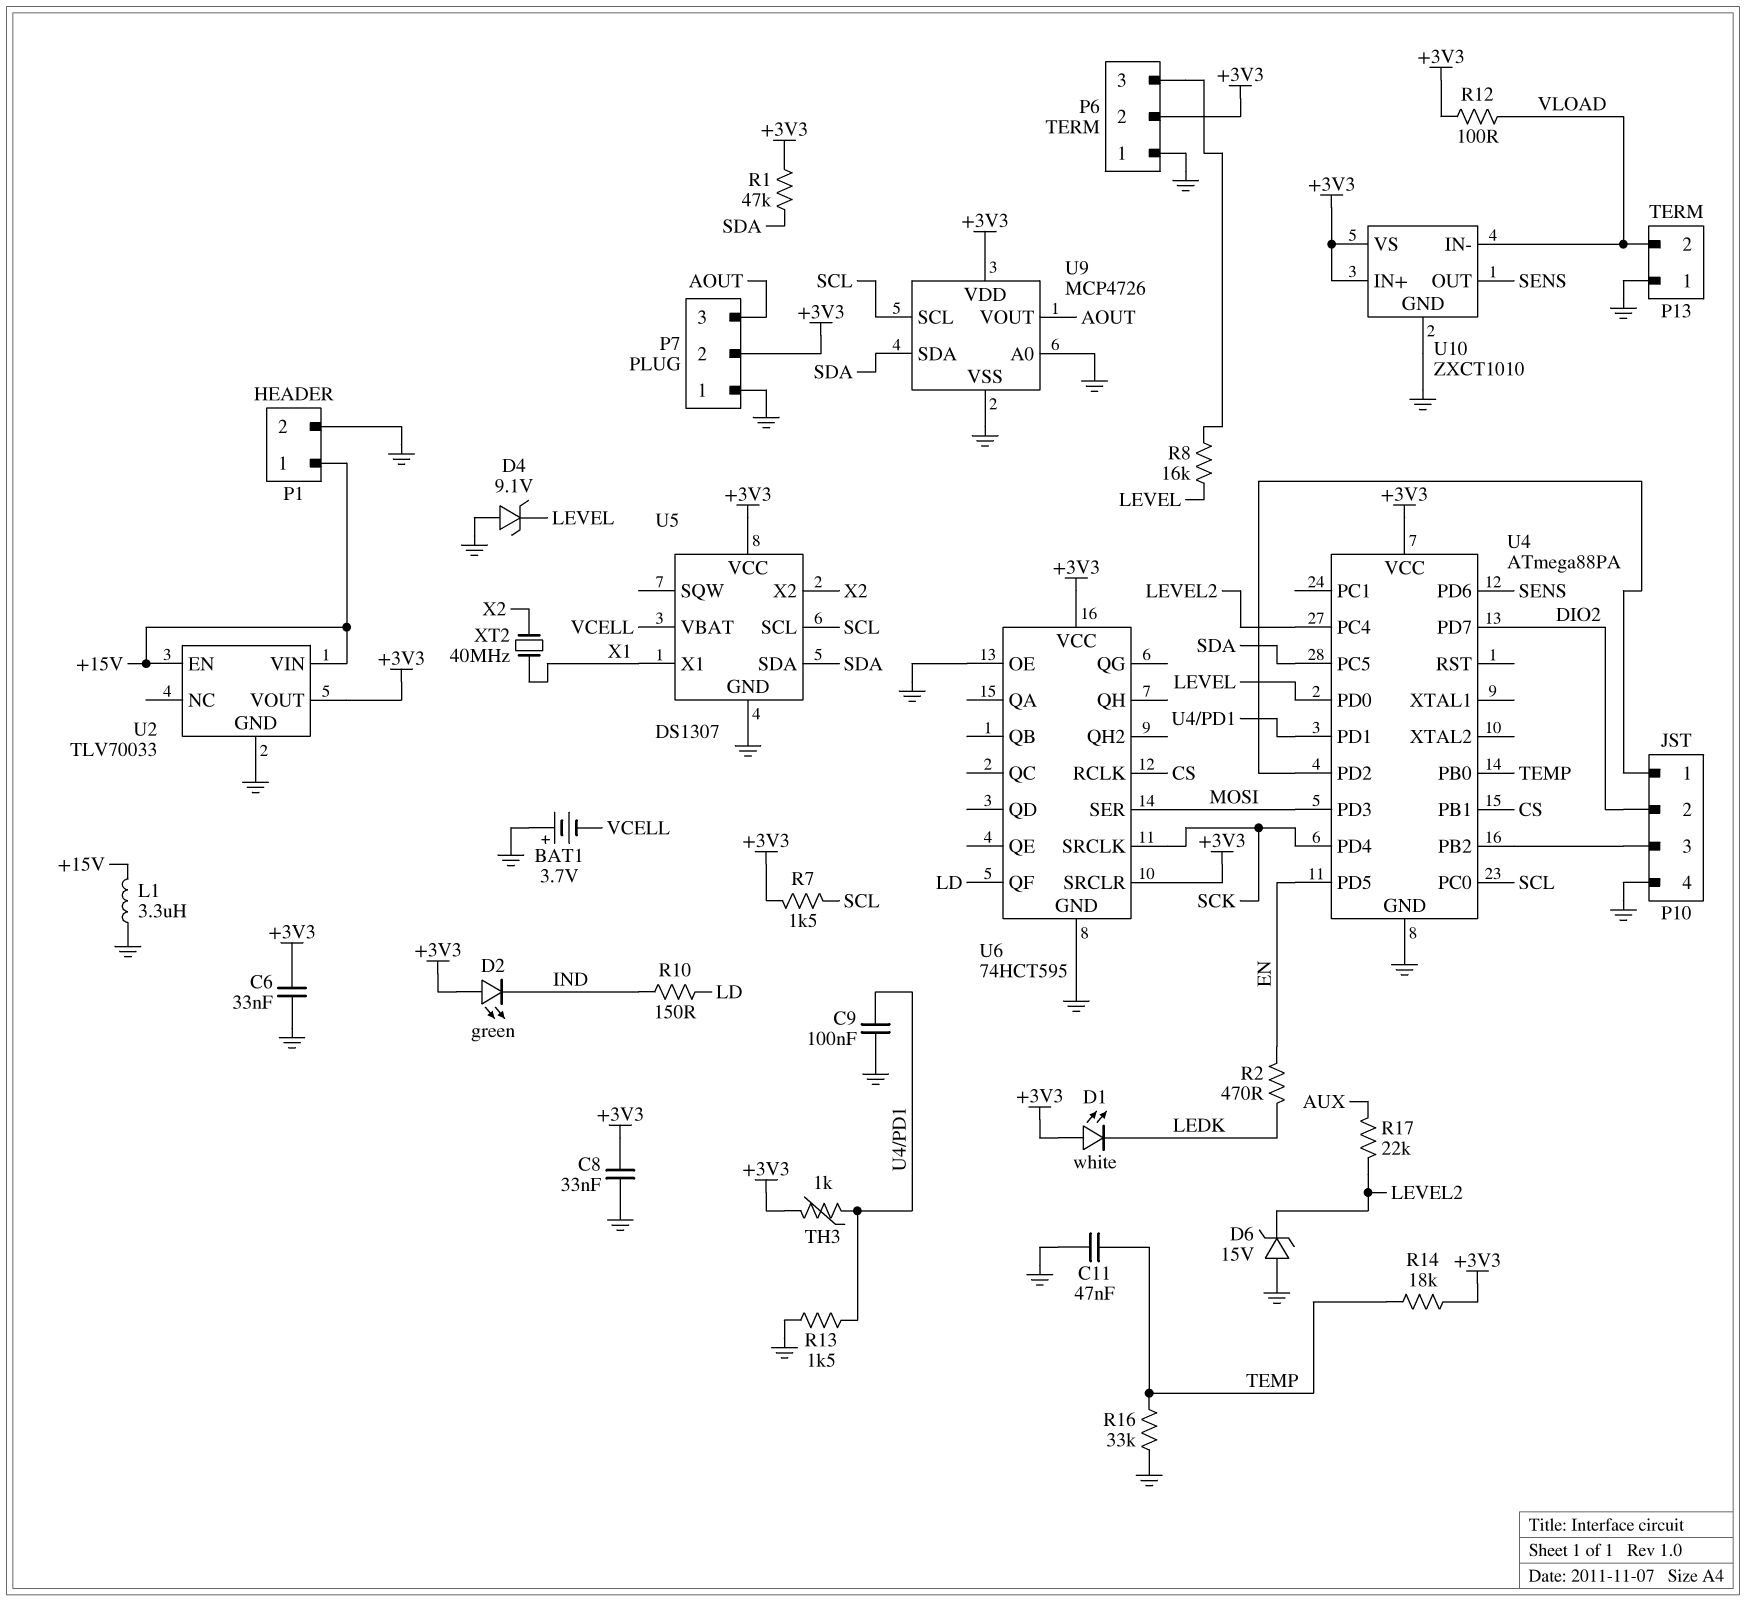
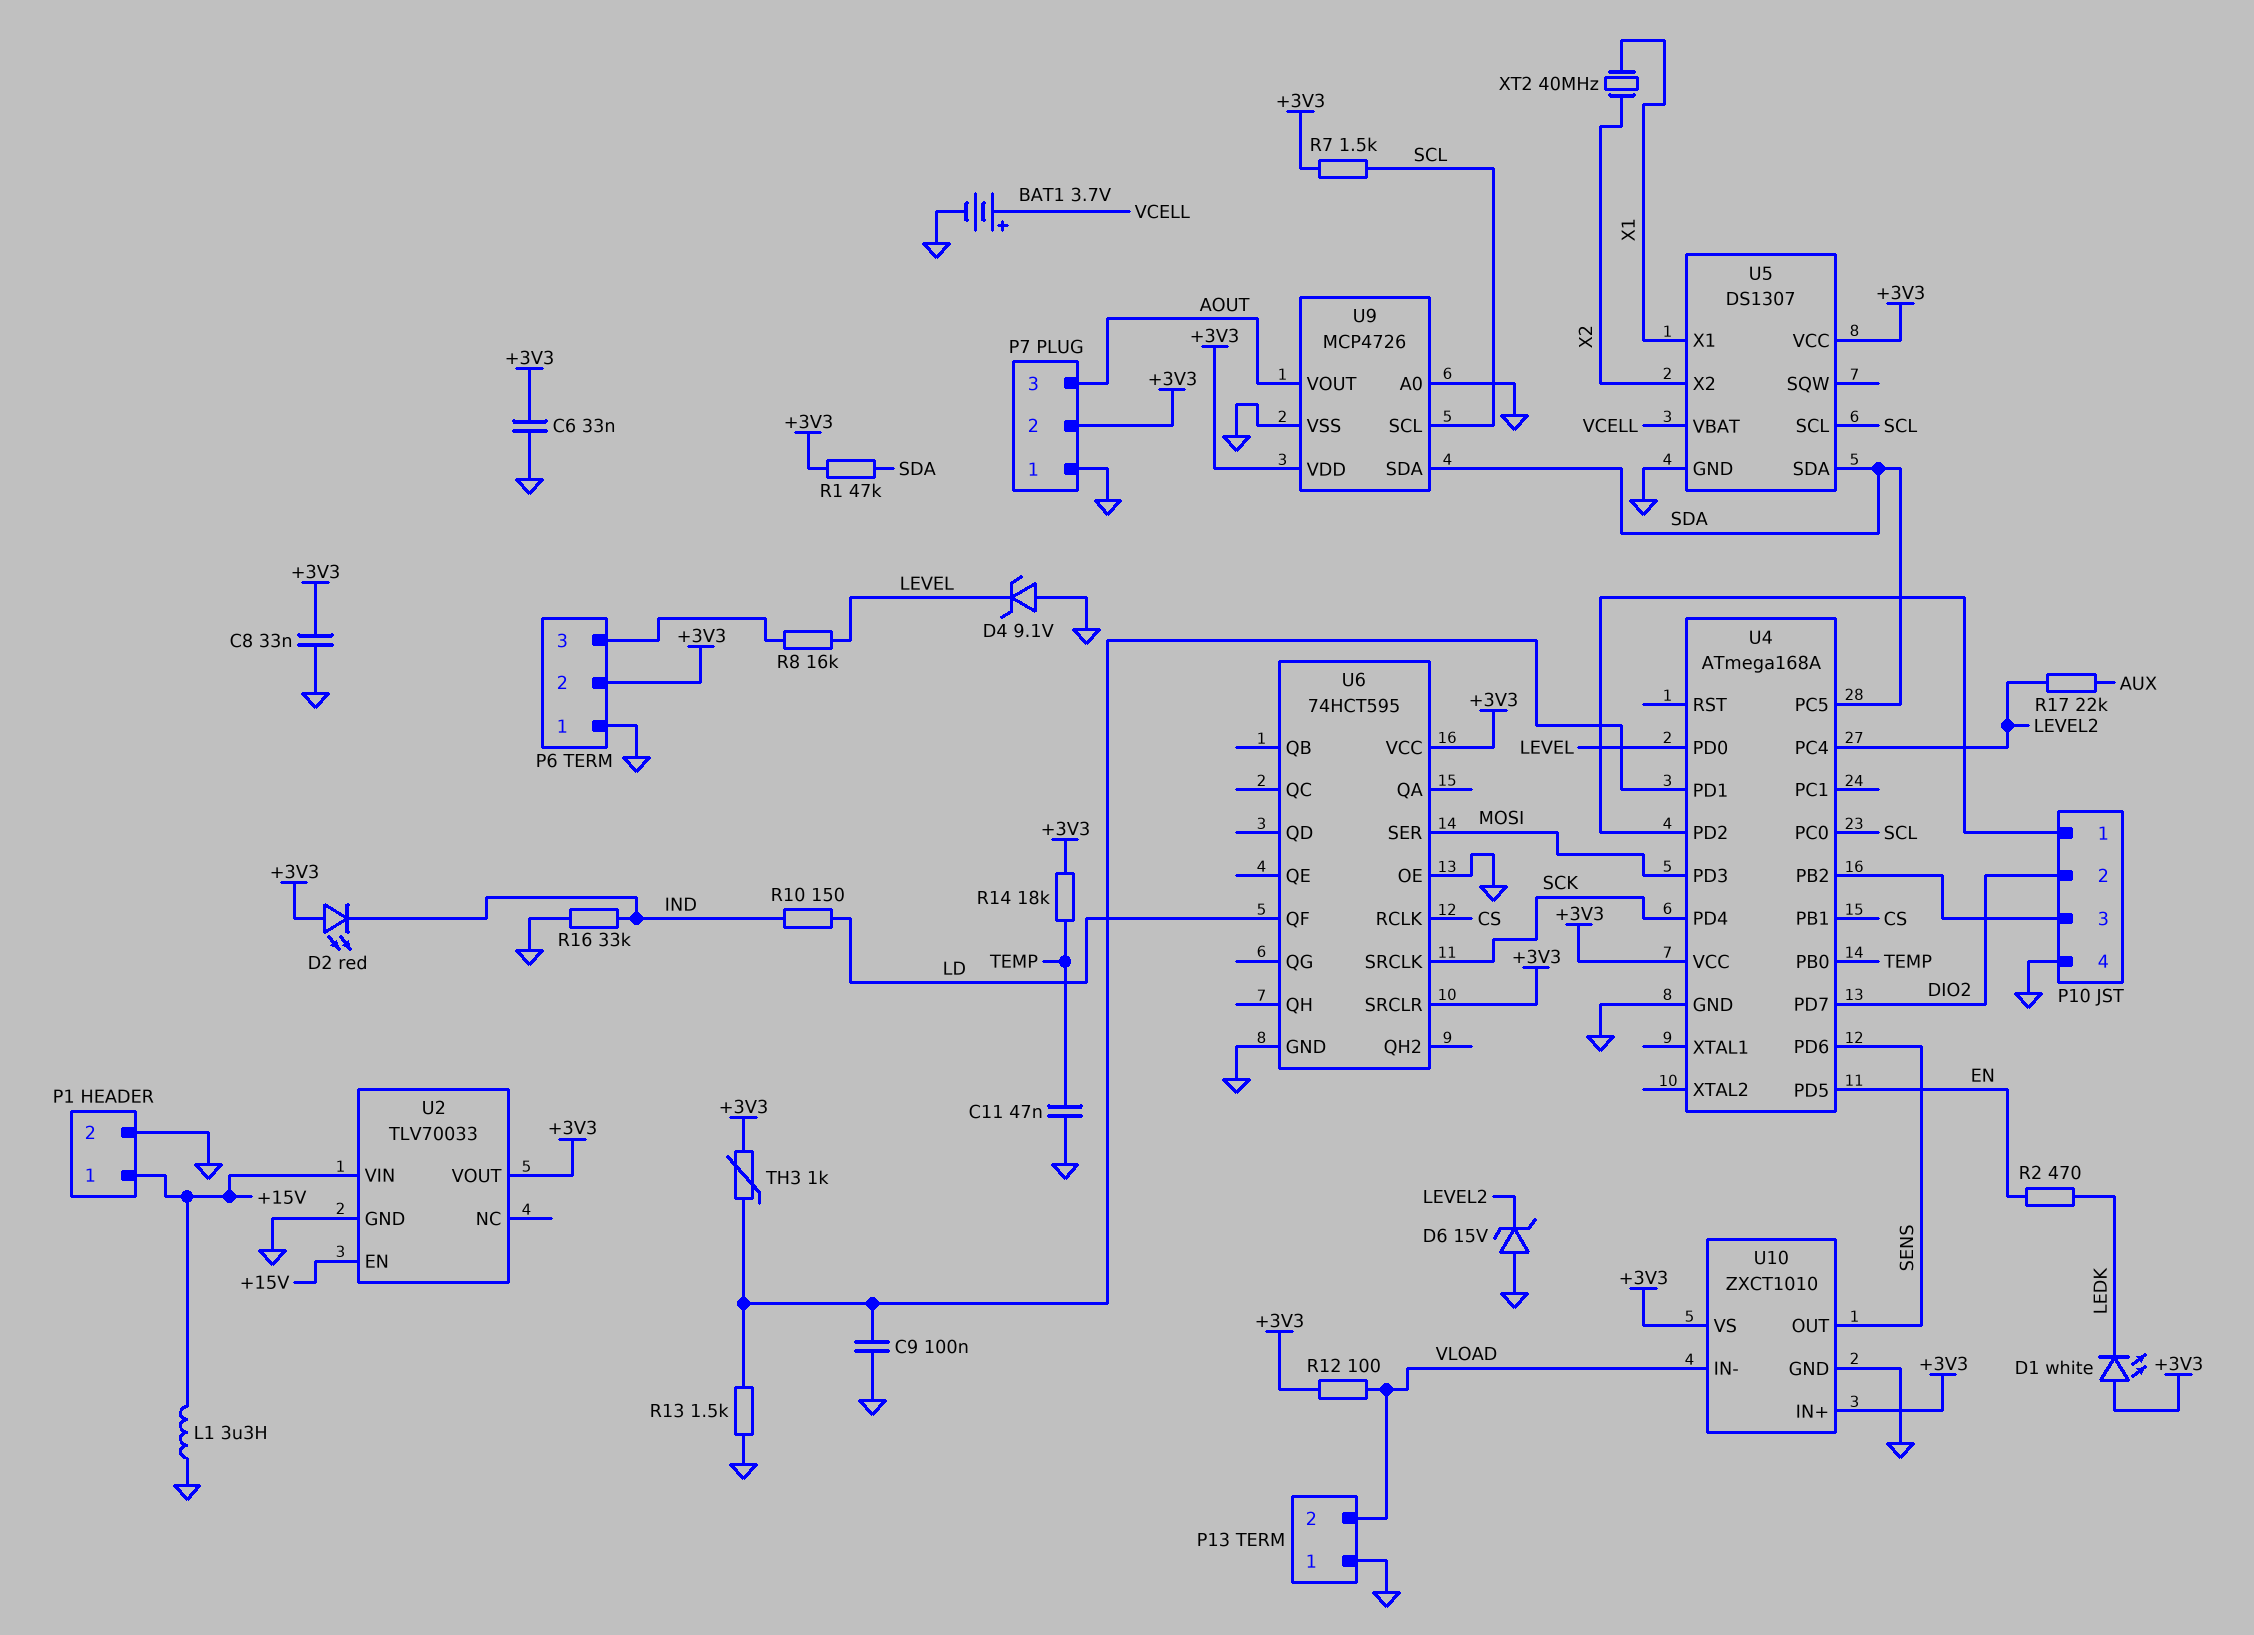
BAT1: 3.7V (plus GND, minus VCELL) -> 3.7V (plus VCELL, minus GND)
D2: LED green (A +3V3, K IND) -> LED red (A +3V3, K IND)
R16: 33k (GND, TEMP) -> 33k (GND, IND)
U4: ATmega88PA -> ATmega168A

